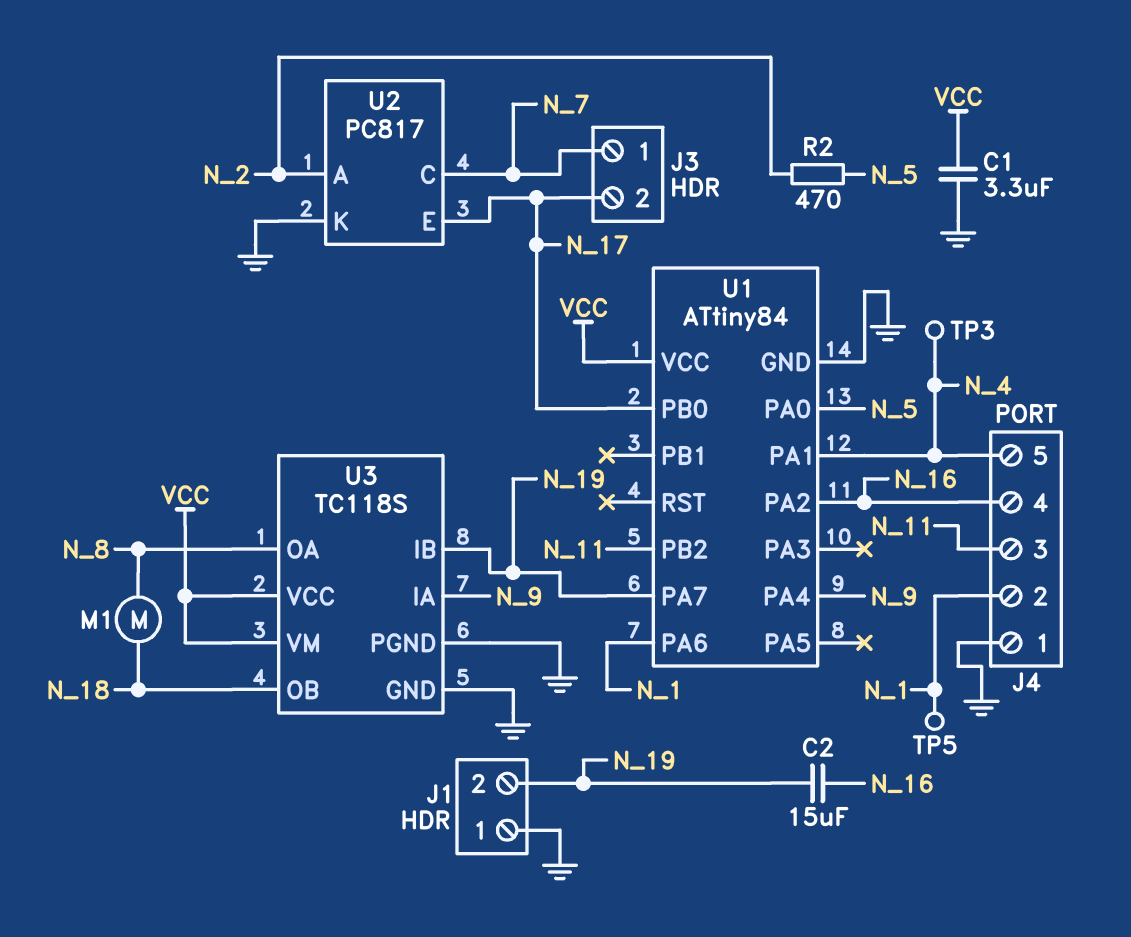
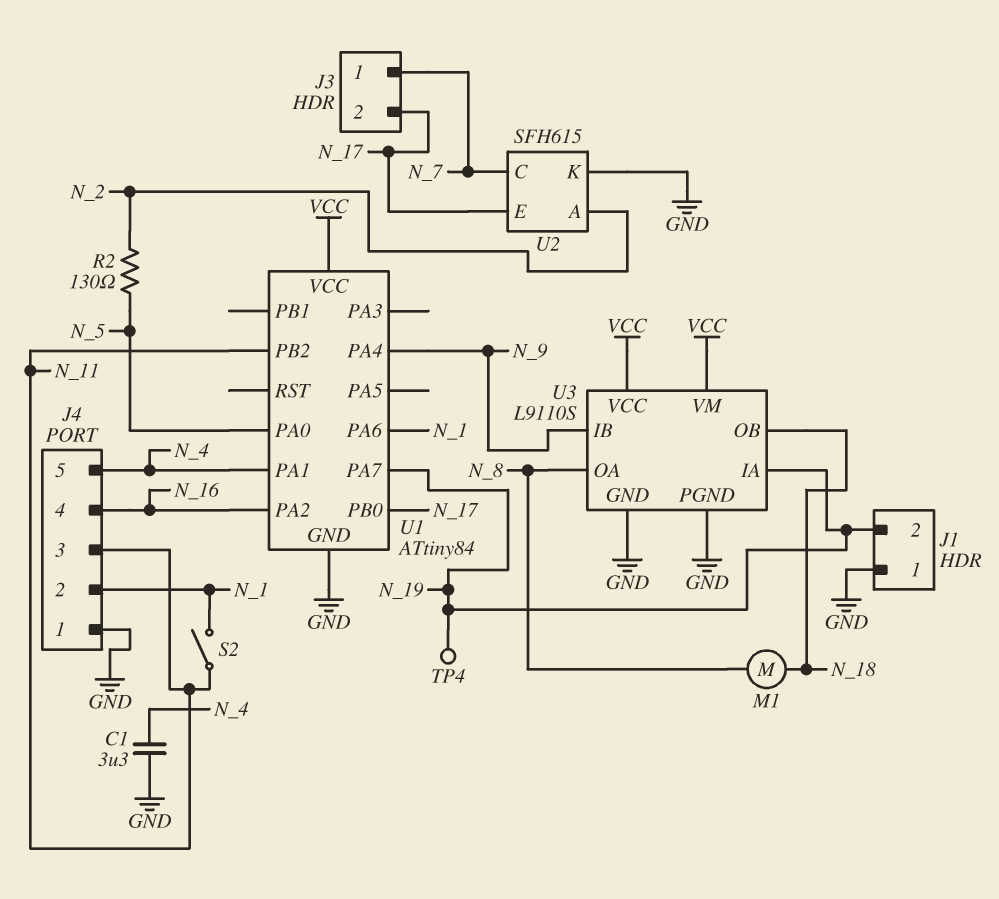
C1: 3.3uF (GND, VCC) -> 3.3uF (GND, N_4)
C2: 15uF (N_16, N_19) -> none
R2: 470 (N_2, N_5) -> 130 (N_2, N_5)
S2: none -> switch (N_1, N_11)
TP3: test point (N_4) -> none
TP4: none -> test point (N_19)
TP5: test point (N_1) -> none
U2: PC817 -> SFH615
U3: TC118S -> L9110S
U3 pin IA: N_9 -> N_19
U3 pin IB: N_19 -> N_9

